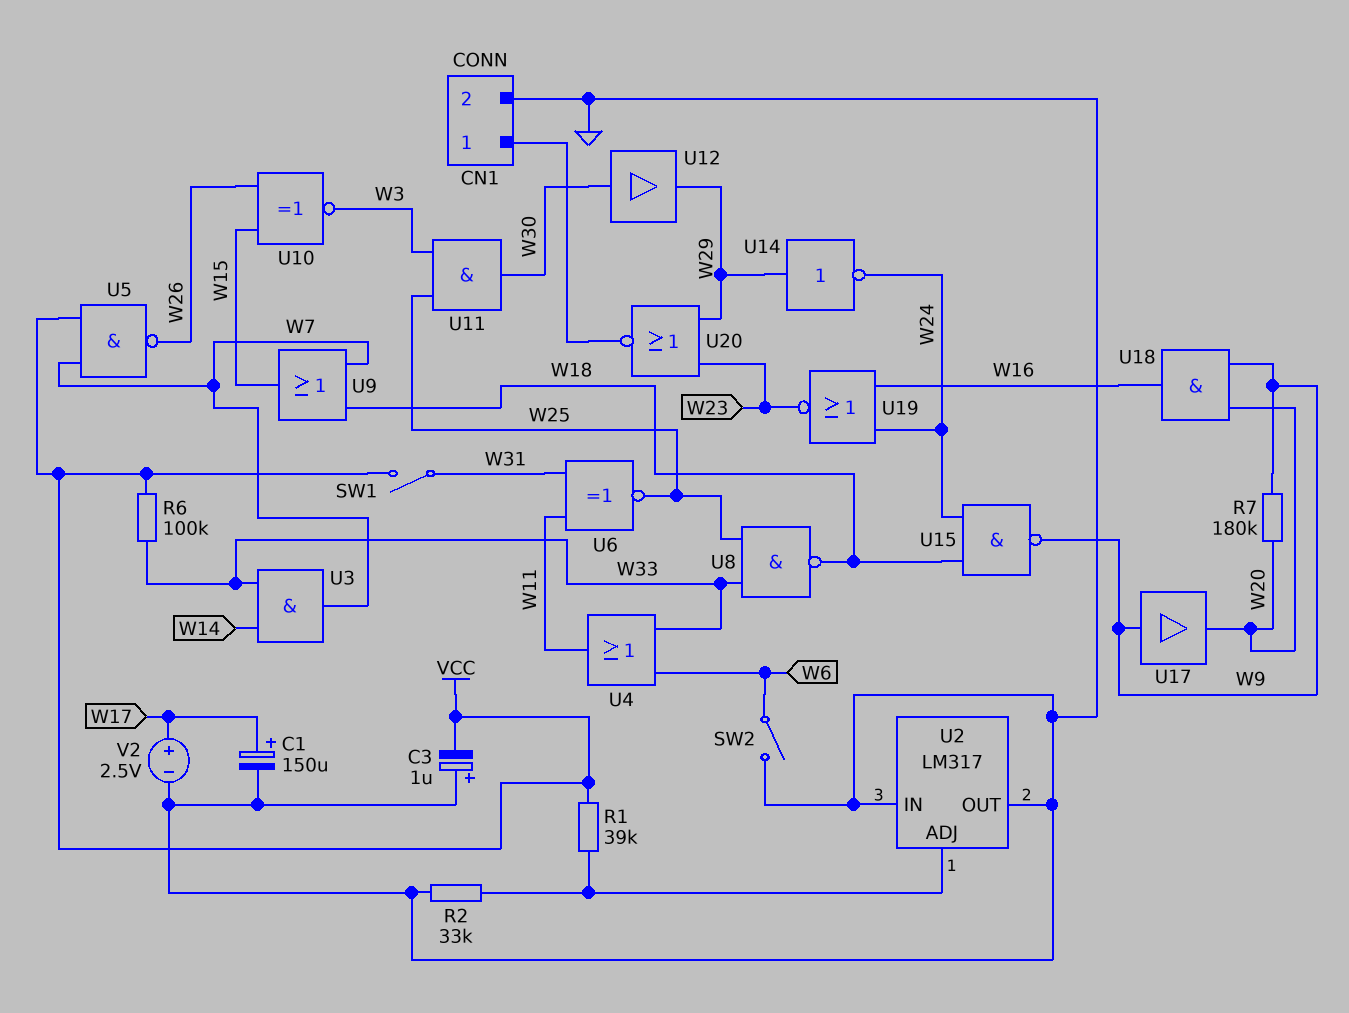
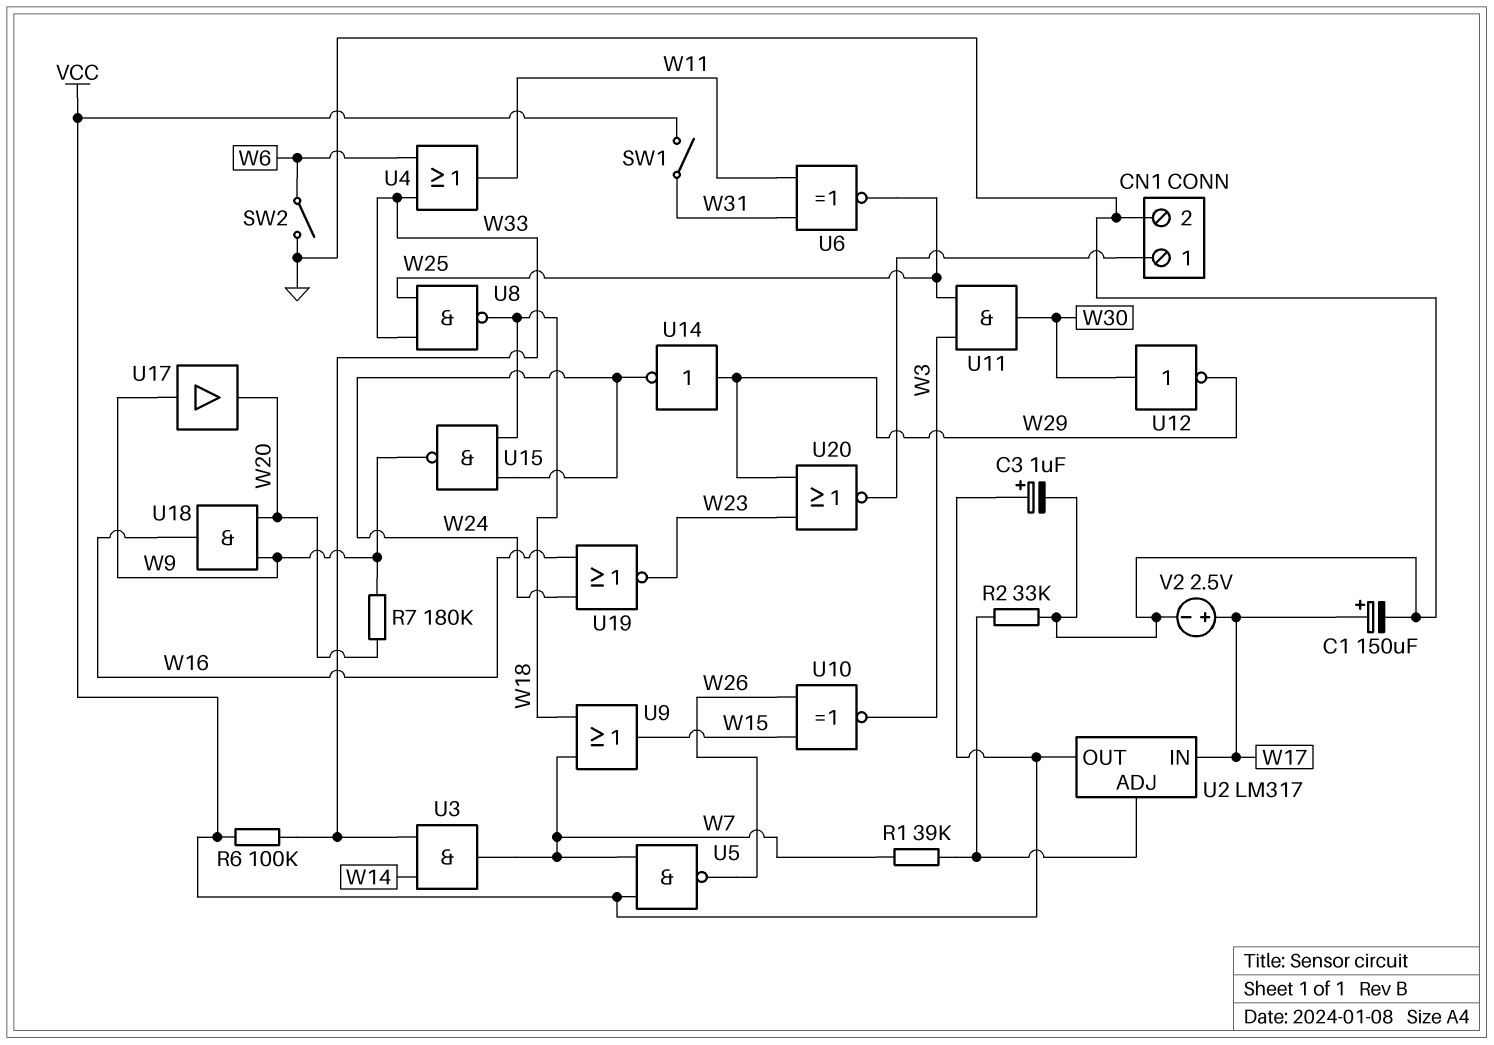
C3: 1uF (plus GND, minus VCC) -> 1uF (plus VCC, minus GND)
R1: 39k (U2/ADJ, VCC) -> 39k (U2/ADJ, W7)
U2 pin IN: GND -> W17
U2 pin OUT: GND -> VCC
U12: buffer (in W30, out W29) -> NOT (in W30, out W29)

